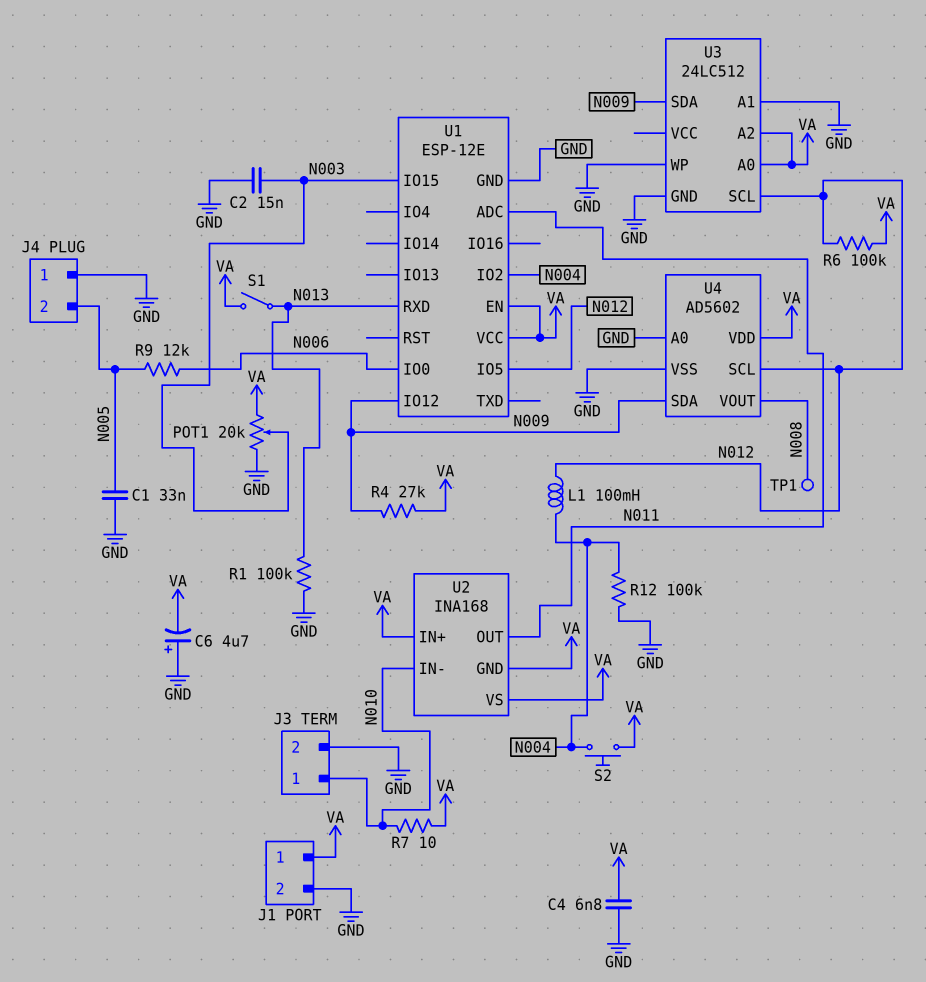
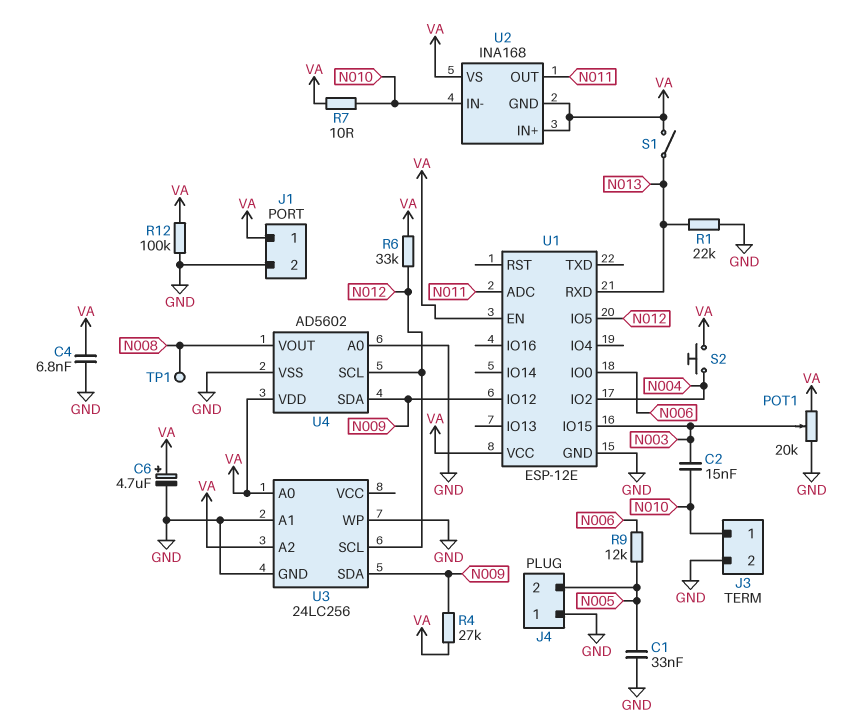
C2: 15nF (GND, N003) -> 15nF (N003, N010)
C6: 4.7uF (plus GND, minus VA) -> 4.7uF (plus VA, minus GND)
L1: 100mH (N004, N012) -> none
R1: 100k (GND, N013) -> 22k (GND, N013)
R6: 100k (N012, VA) -> 33k (N012, VA)
R12: 100k (GND, N004) -> 100k (GND, VA)
U3: 24LC512 -> 24LC256

